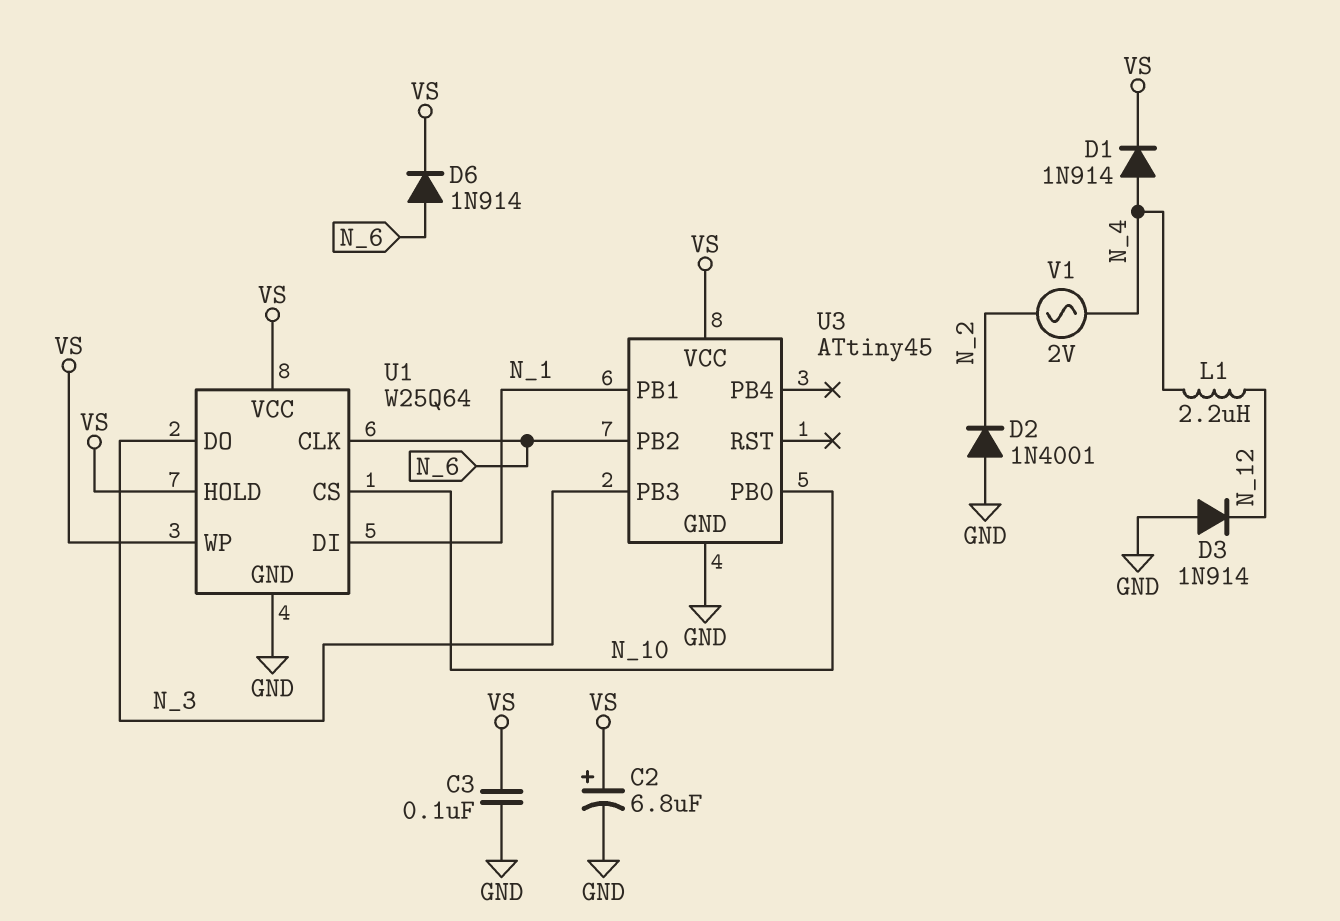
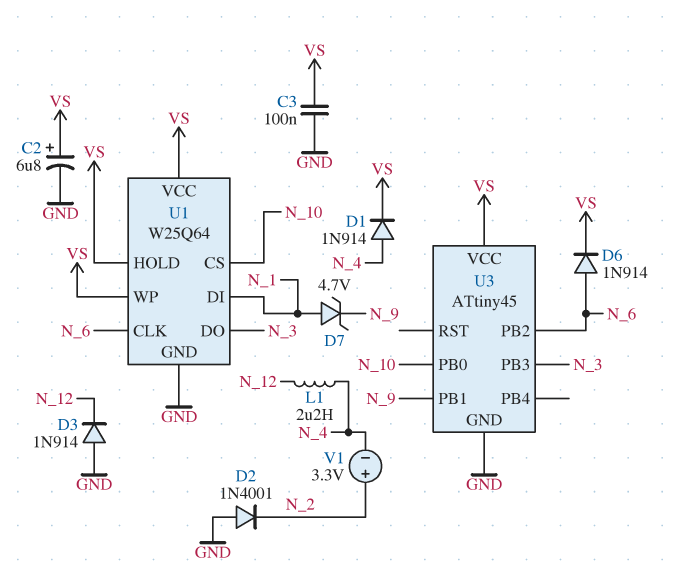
D7: none -> zener 4.7V (A N_1, K N_9)
U3 pin PB1: N_1 -> N_9
V1: AC 2V (N_2, N_4) -> 3.3V (plus N_2, minus N_4)

